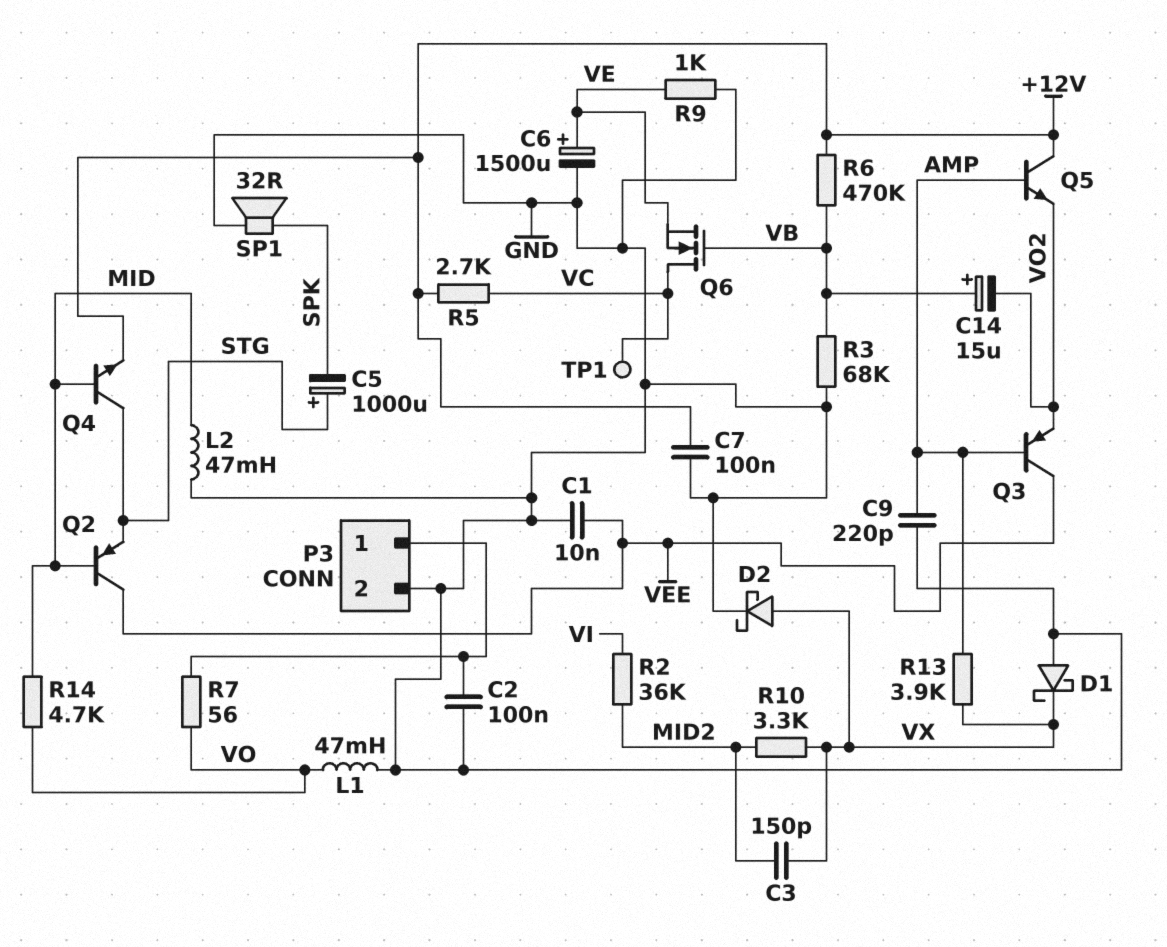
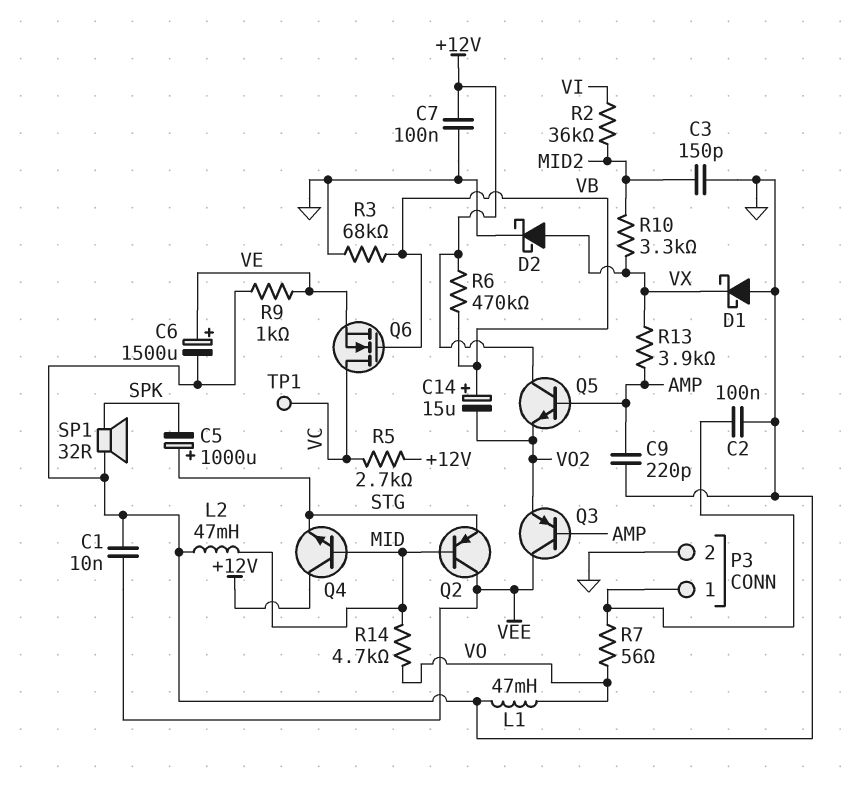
C3: 150pF (MID2, VX) -> 150pF (GND, MID2)
Q4: NPN (B MID, C STG, E +12V) -> NPN (B MID, C +12V, E STG)

